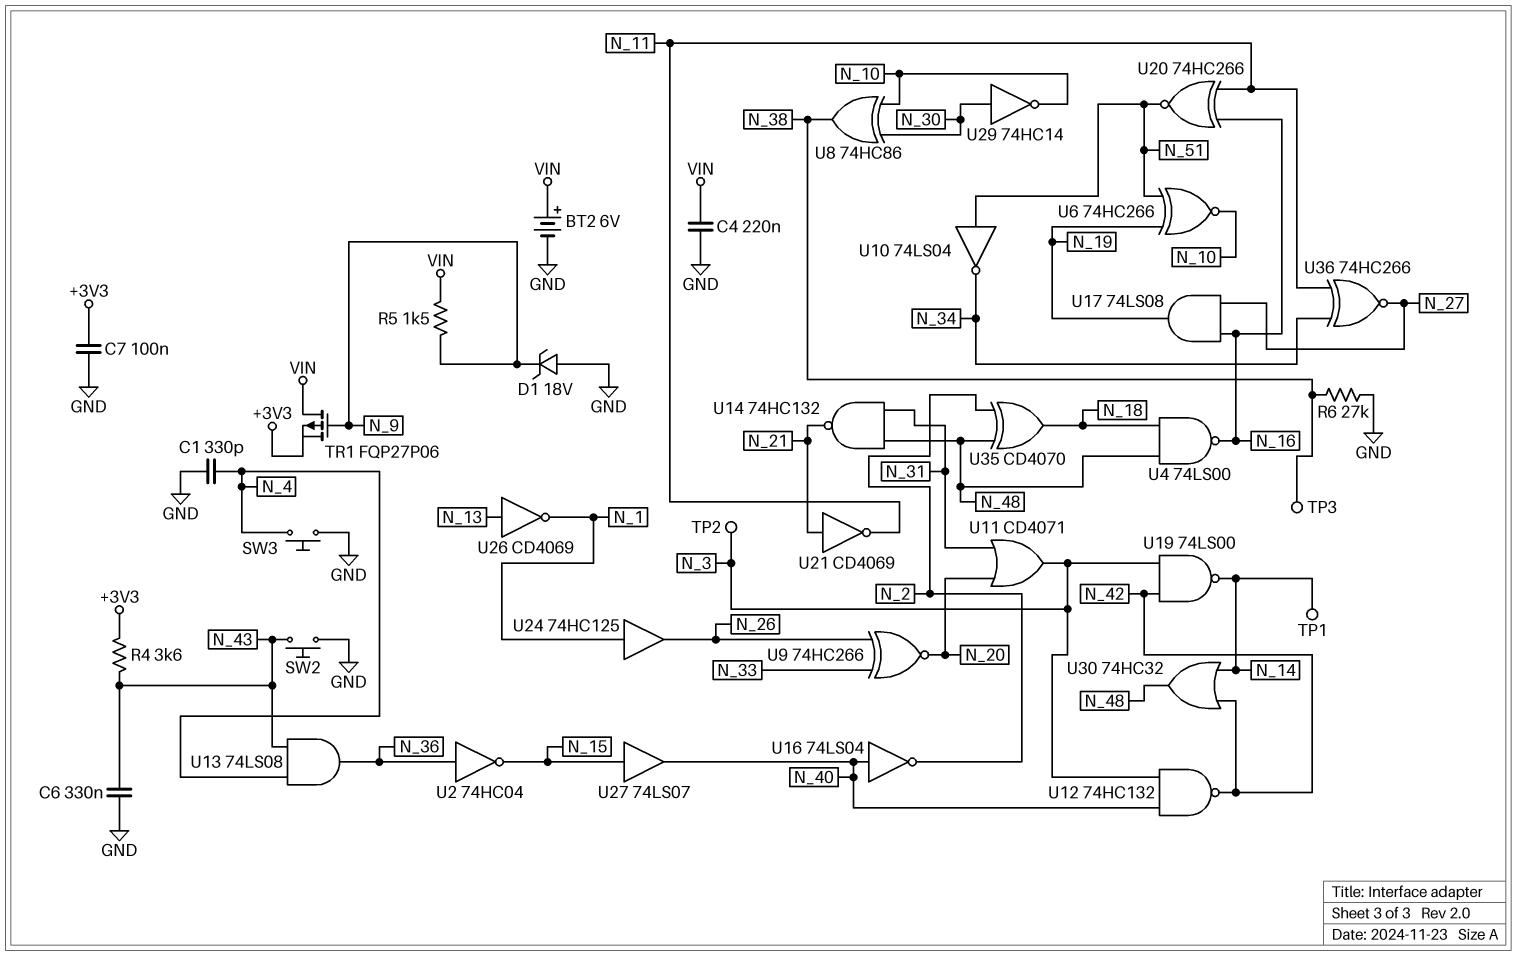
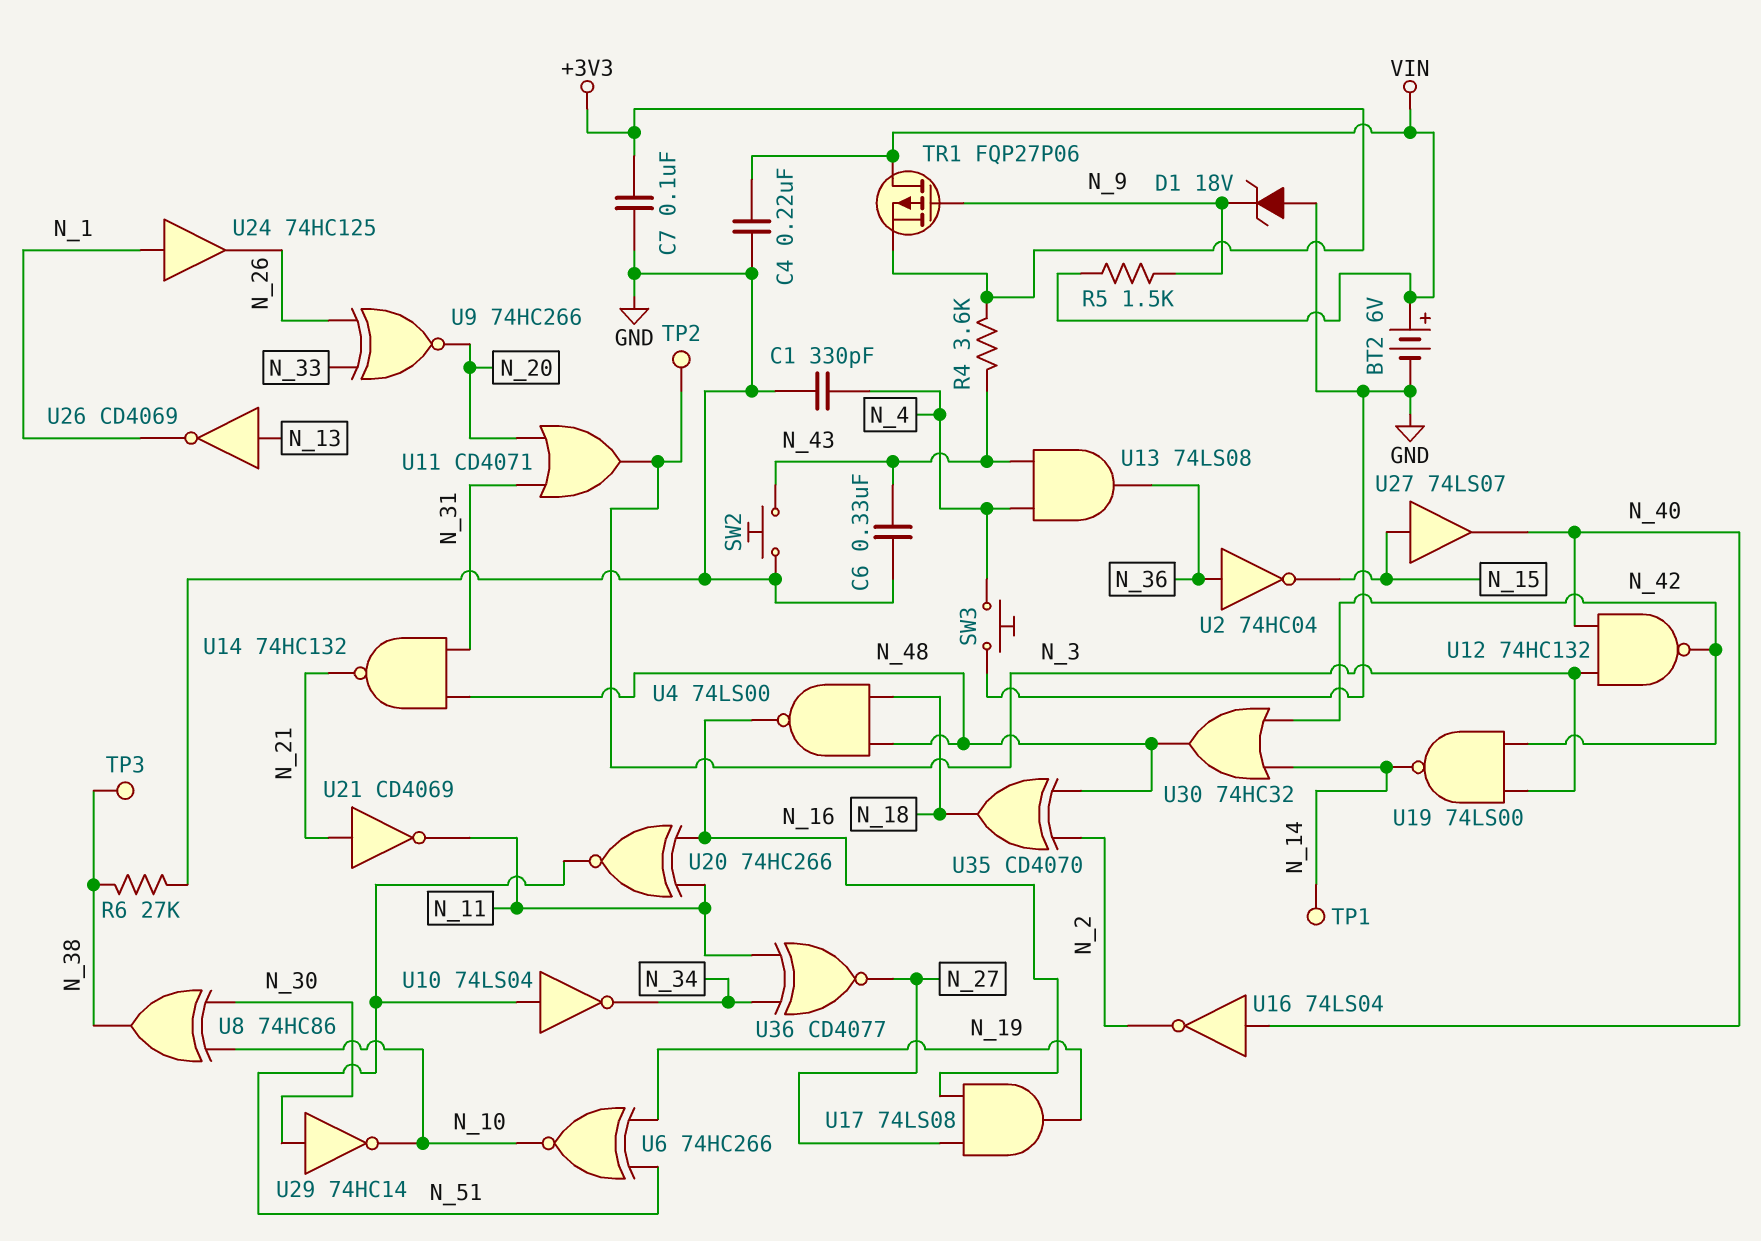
U36: XNOR 74HC266 (in N_11, in N_34, out N_27) -> XNOR CD4077 (in N_11, in N_34, out N_27)

